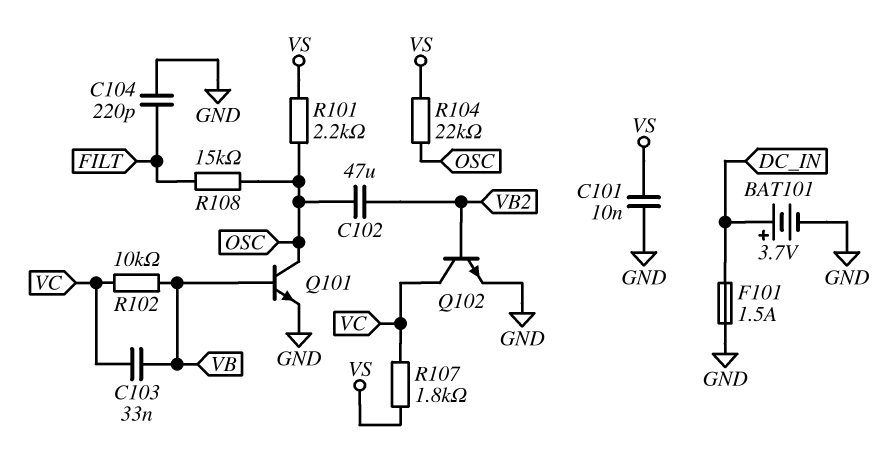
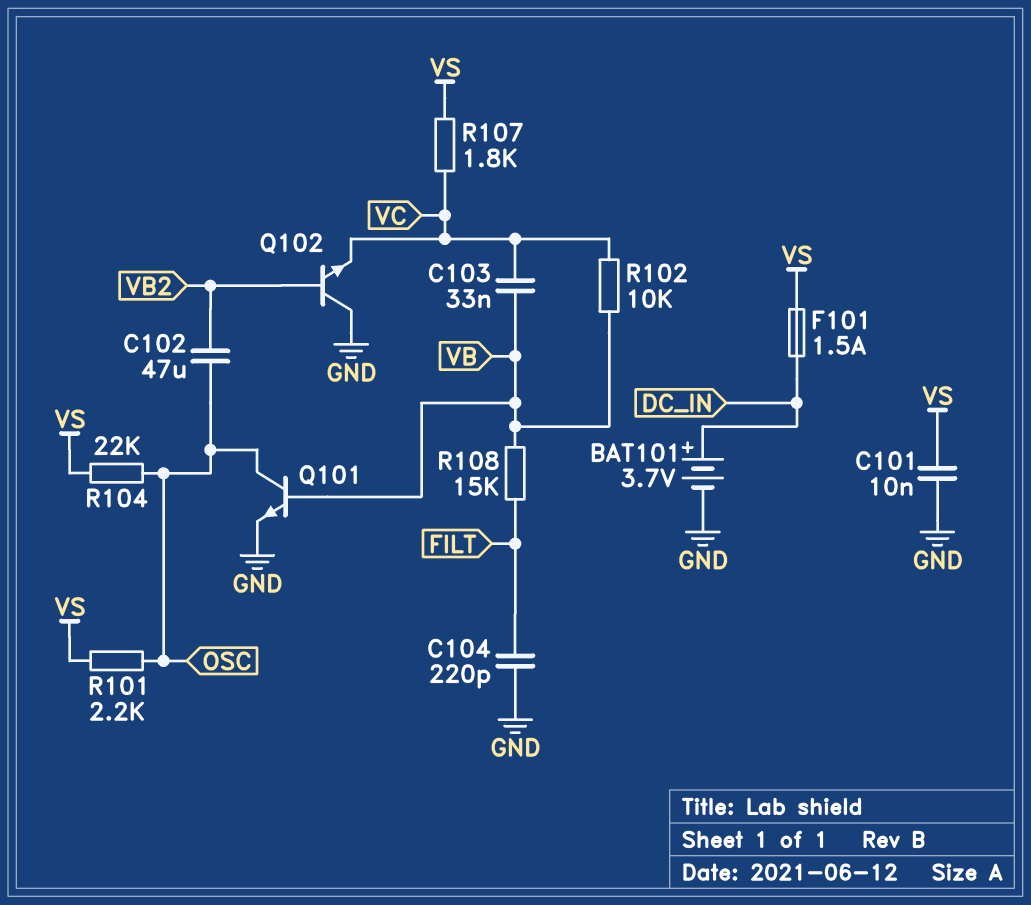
F101: 1.5A (DC_IN, GND) -> 1.5A (DC_IN, VS)
Q102: NPN (B VB2, C VC, E GND) -> NPN (B VB2, C GND, E VC)
R108: 15k (FILT, OSC) -> 15k (FILT, VB)

